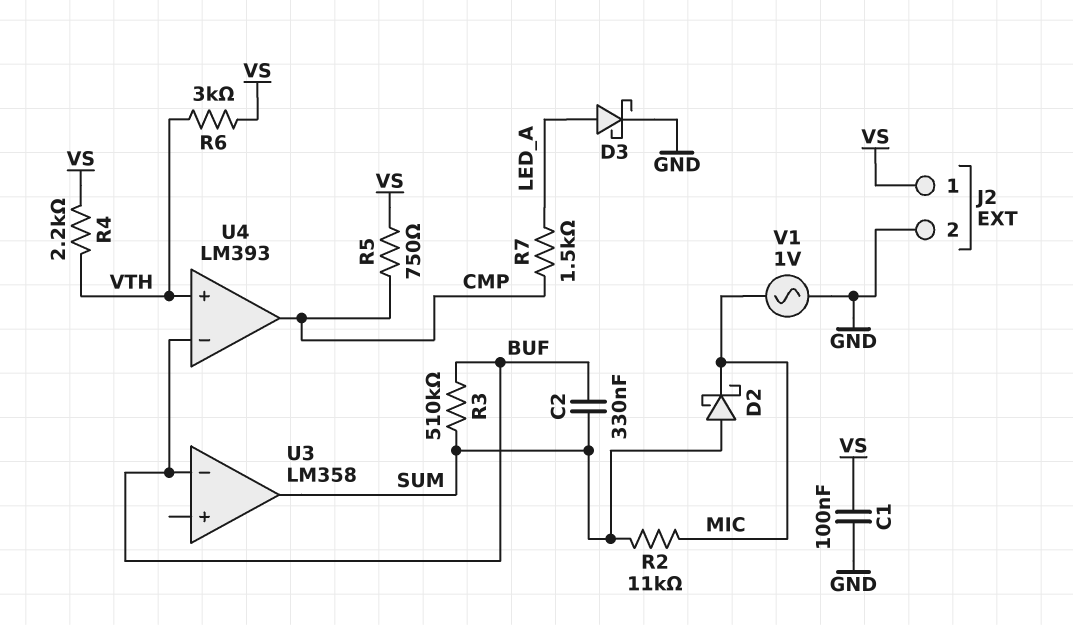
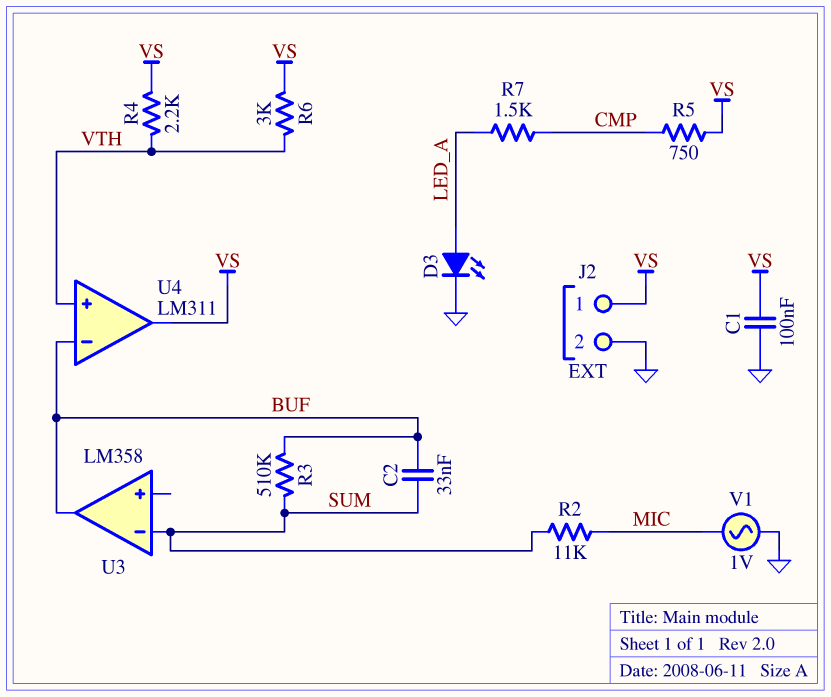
C2: 330nF (BUF, SUM) -> 33nF (BUF, SUM)
D2: schottky (A SUM, K MIC) -> none
D3: schottky (A LED_A, K GND) -> LED (A LED_A, K GND)
U3 pin in-: BUF -> SUM
U3 pin out: SUM -> BUF
U4: LM393 -> LM311
U4 pin out: CMP -> VS

